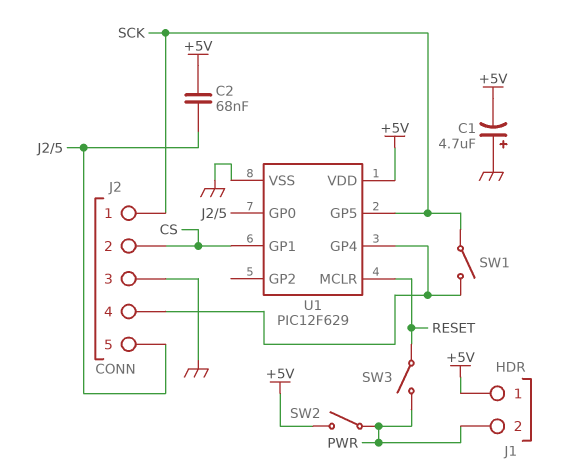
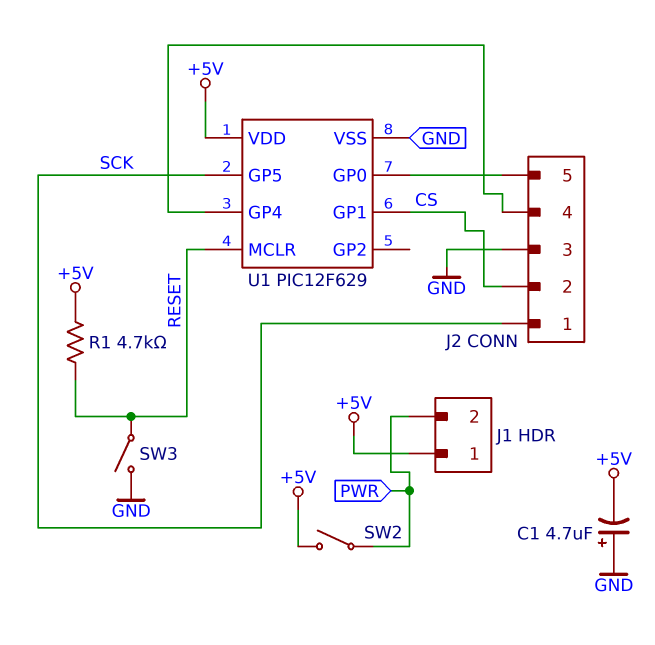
C2: 68nF (+5V, J2/5) -> none
R1: none -> 4.7k (+5V, RESET)
SW1: switch (J2/4, SCK) -> none
SW3: switch (PWR, RESET) -> switch (GND, RESET)

